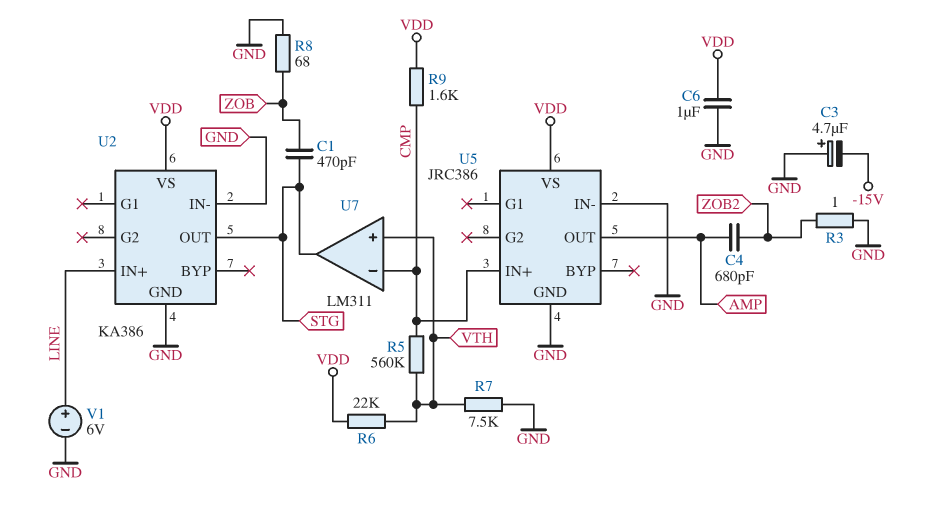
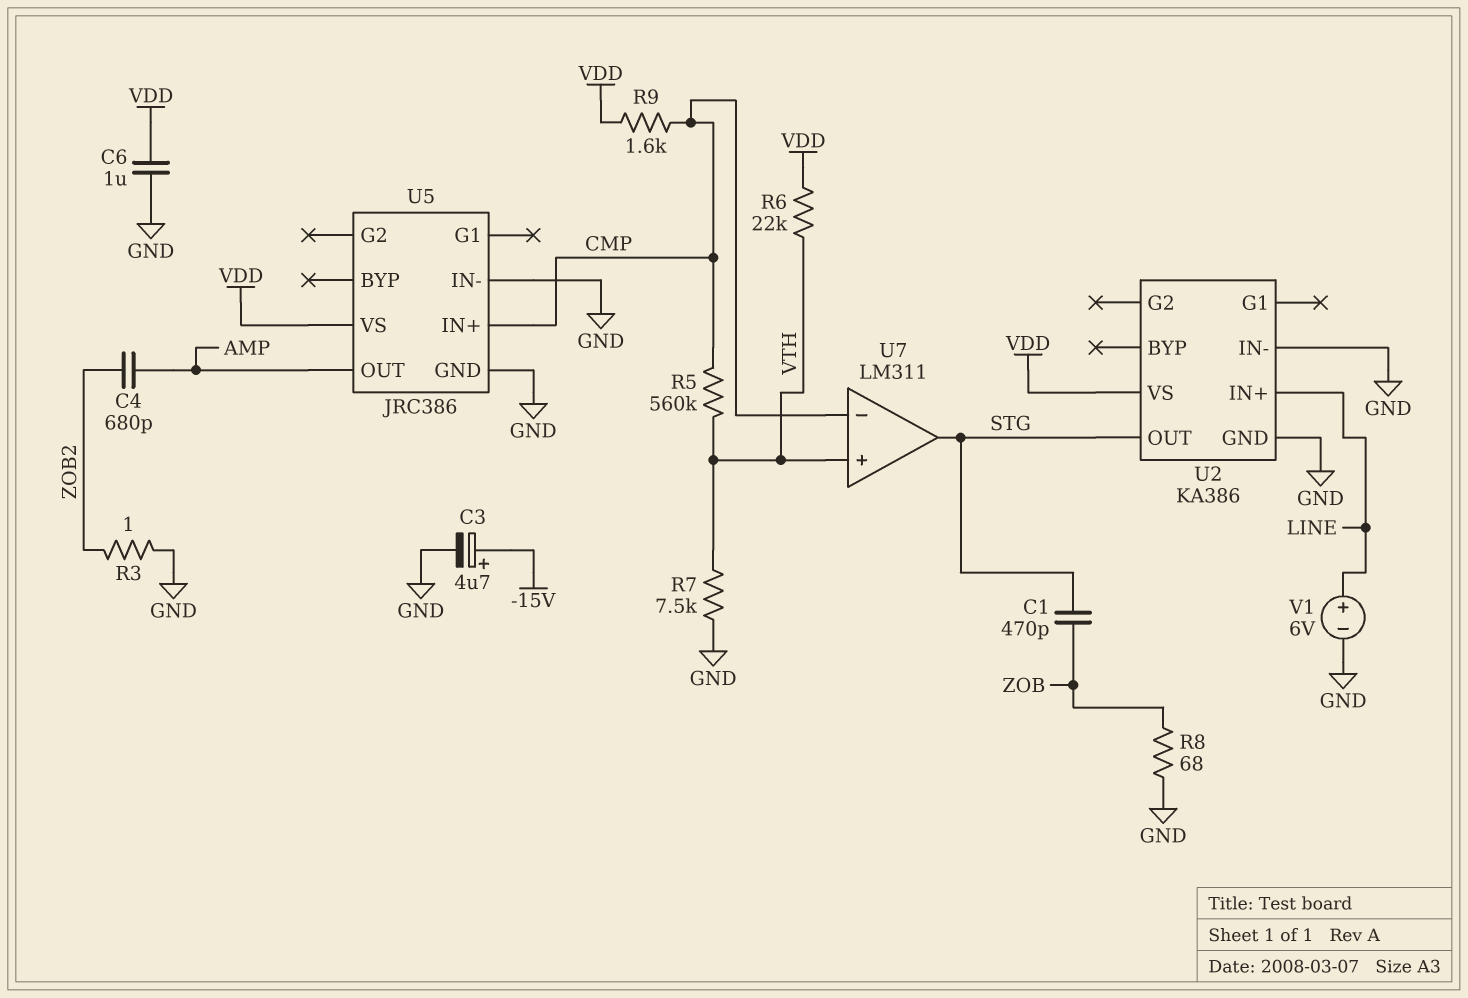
C3: 4.7uF (plus GND, minus -15V) -> 4.7uF (plus -15V, minus GND)

